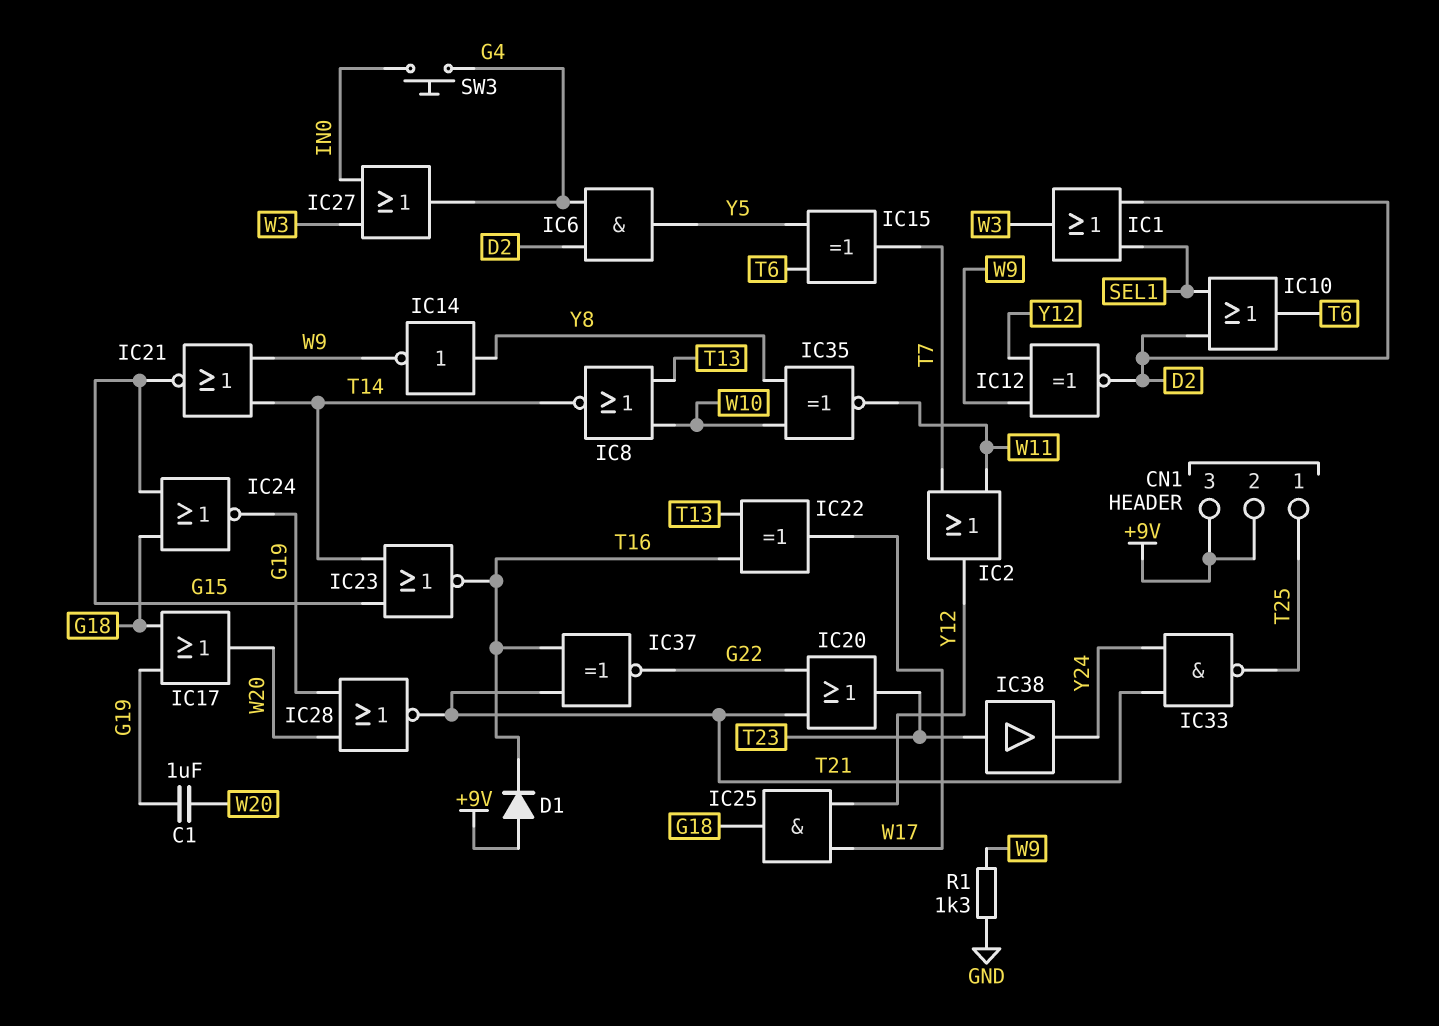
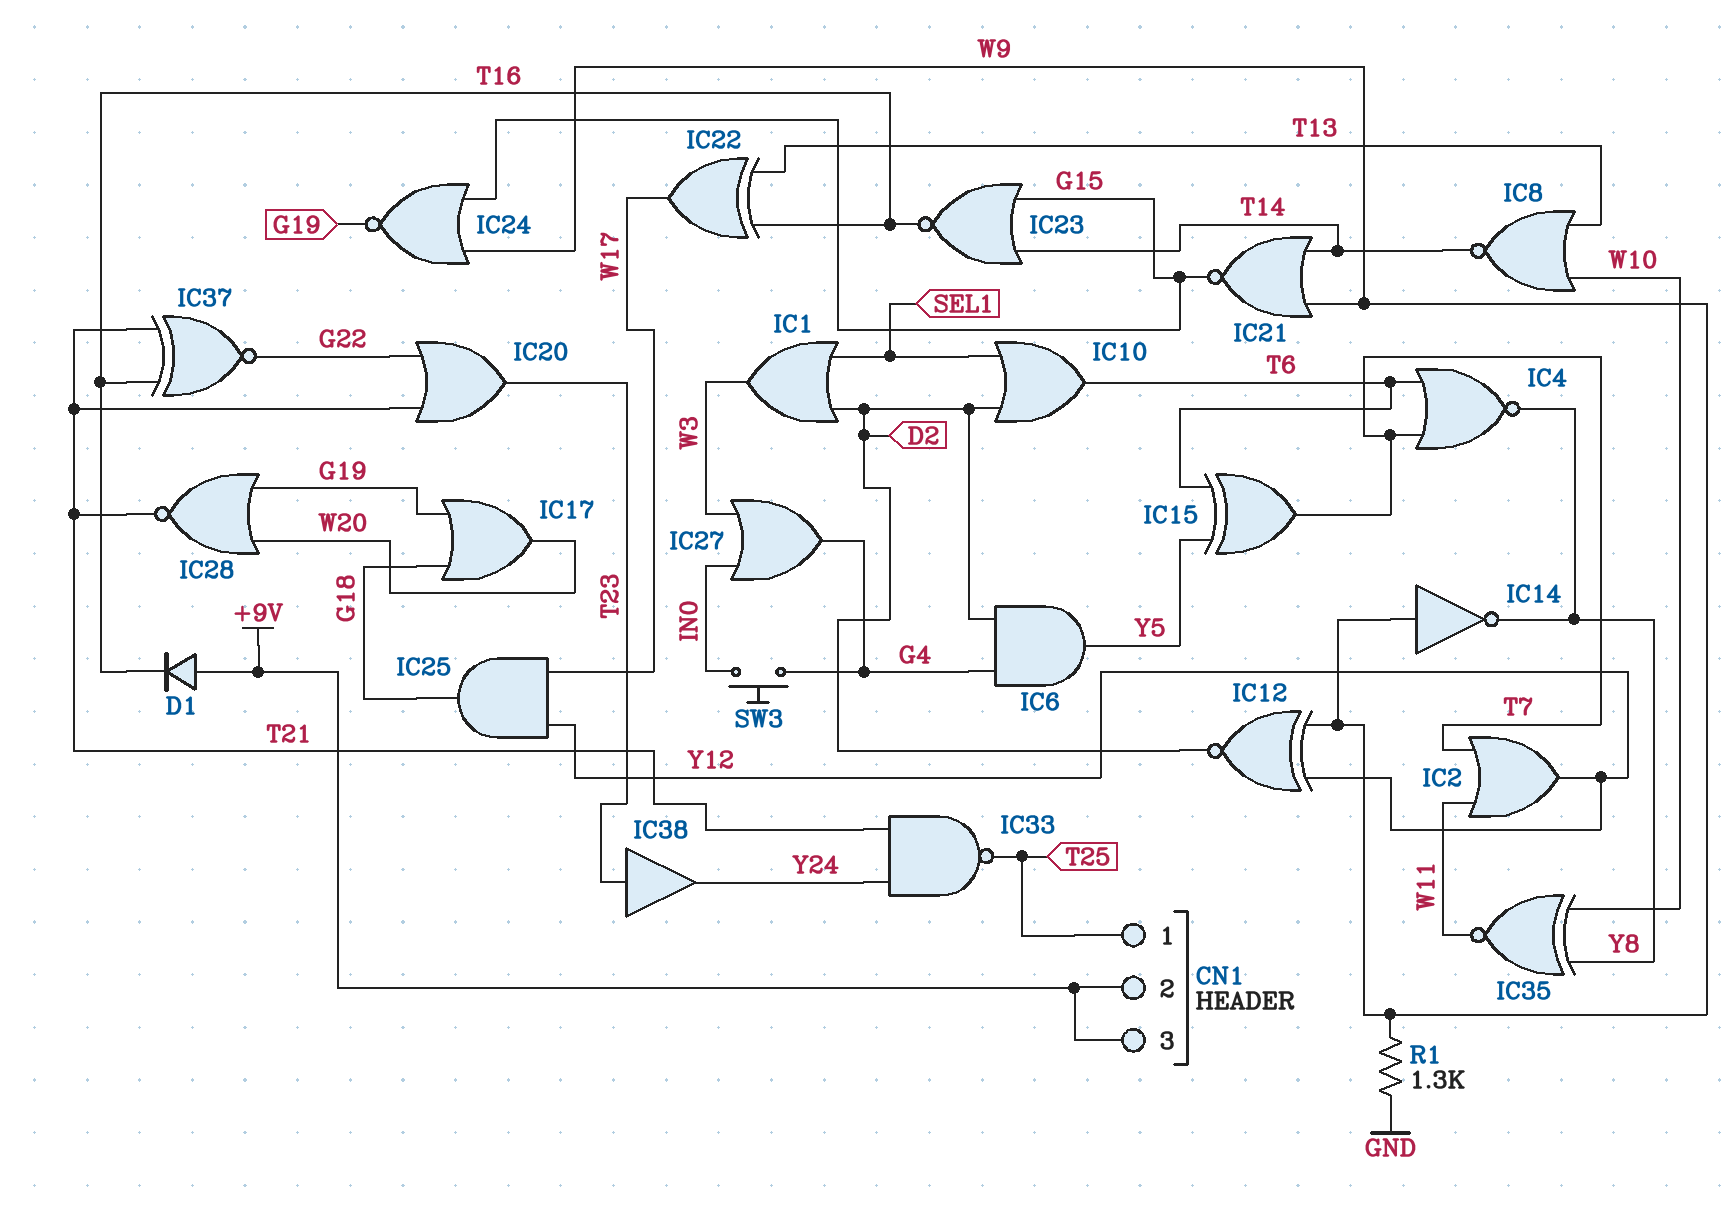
C1: 1uF (G19, W20) -> none
IC4: none -> NOR (in T6, in T7, out Y8)
IC14: NOT (in Y8, out W9) -> NOT (in W9, out Y8)
IC24: NOR (in G15, in G18, out G19) -> NOR (in G15, in W9, out G19)

